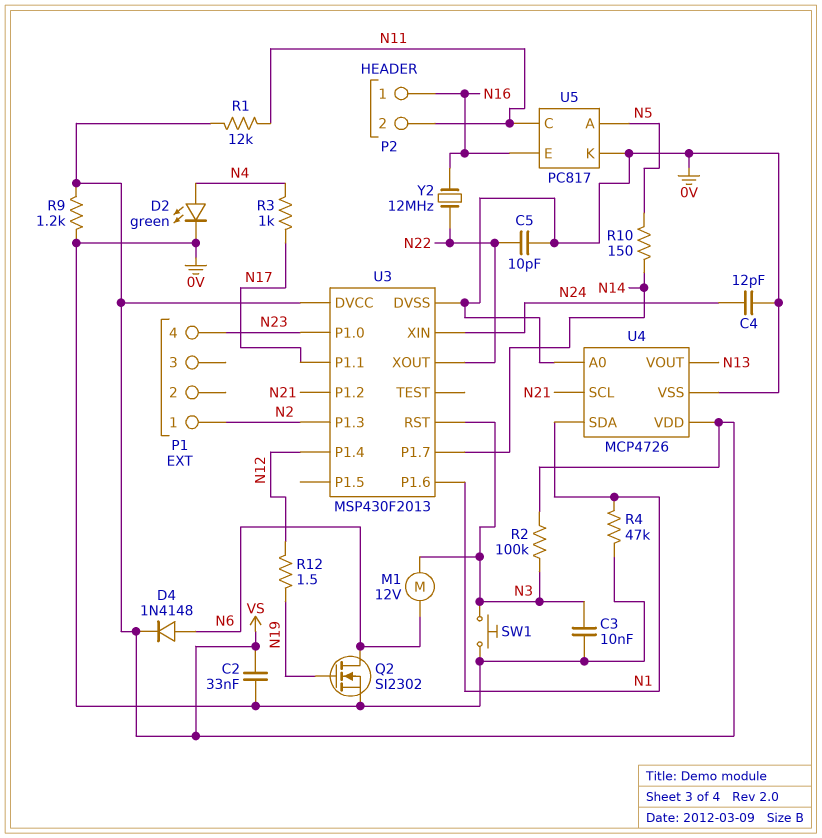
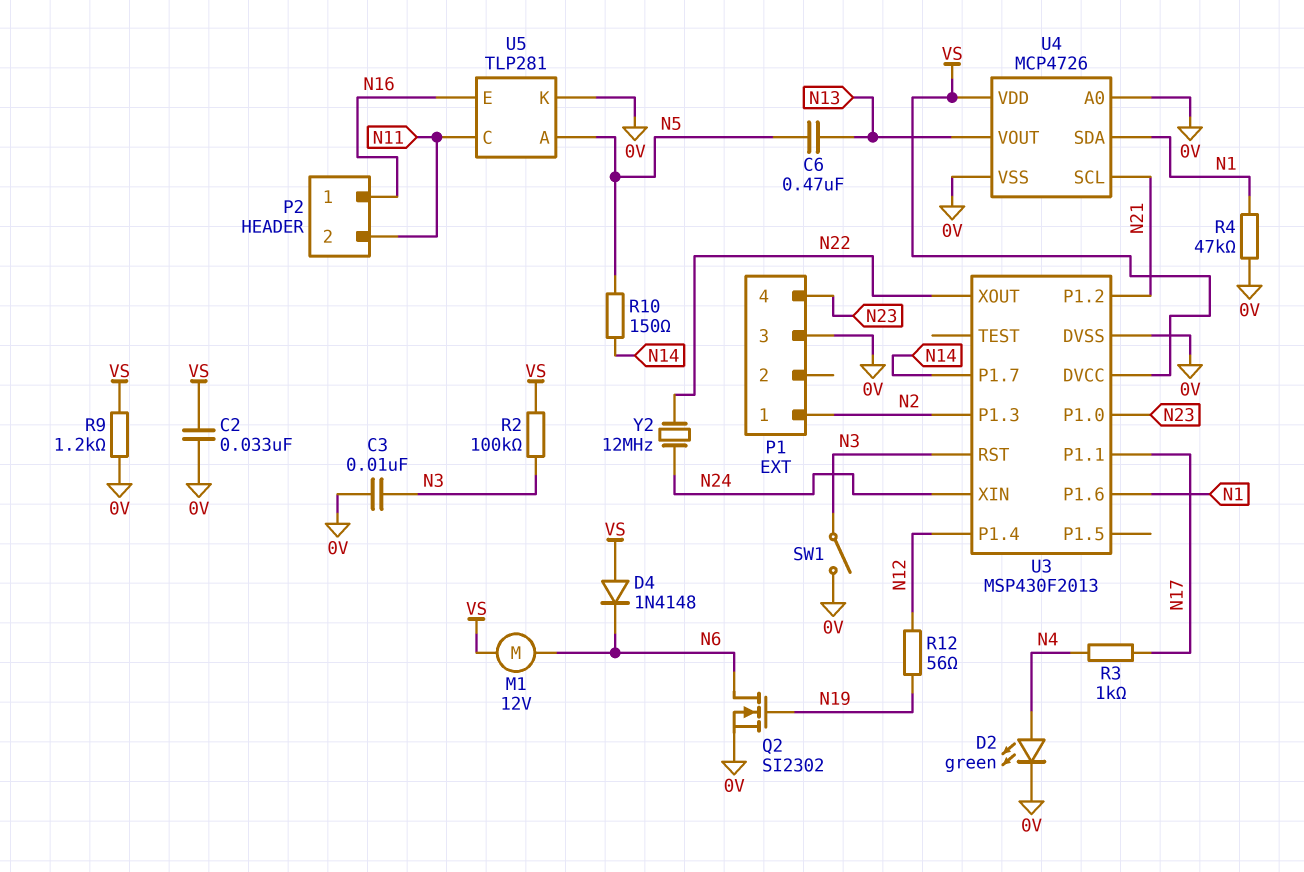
C4: 12pF (0V, N24) -> none
C5: 10pF (0V, N22) -> none
C6: none -> 470nF (N5, N13)
D4: diode 1N4148 (A N6, K VS) -> diode 1N4148 (A VS, K N6)
M1: motor 12V (N3, N6) -> motor 12V (N6, VS)
P1 pin 3: none -> 0V
R1: 12k (N11, VS) -> none
R12: 1.5 (N12, N19) -> 56 (N12, N19)
SW1: button (0V, N3) -> switch (0V, N3)
U5: PC817 -> TLP281
Y2: 12MHz (N16, N22) -> 12MHz (N22, N24)

